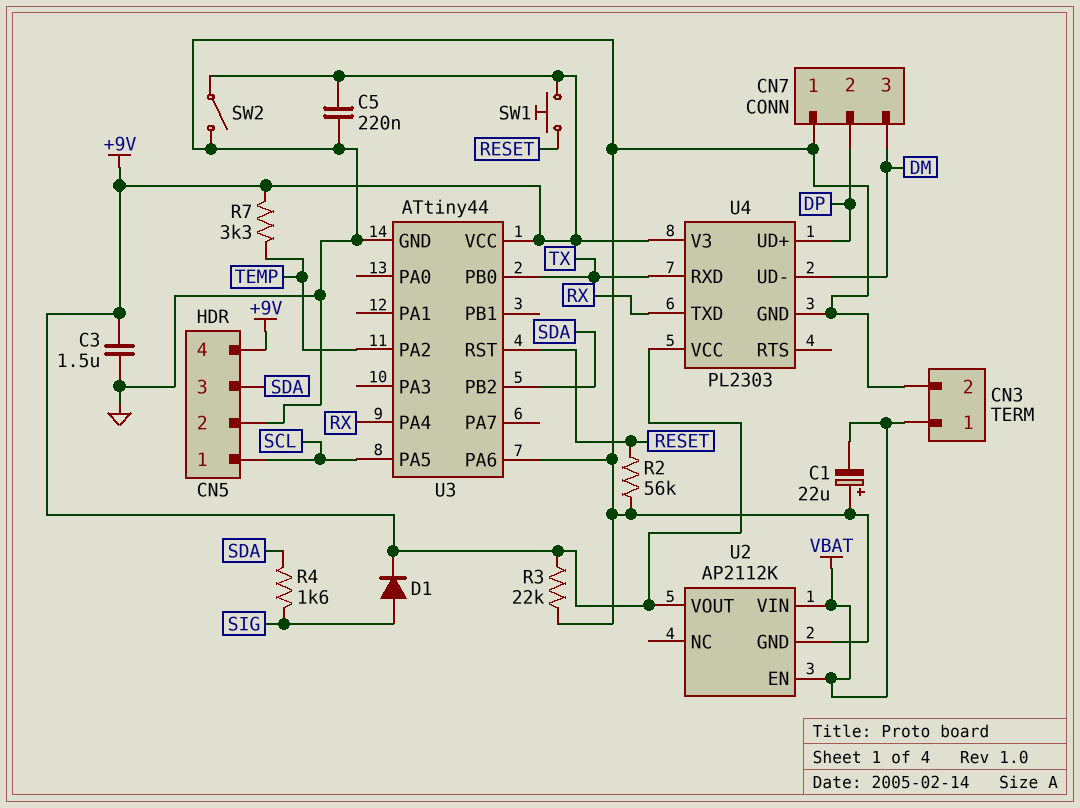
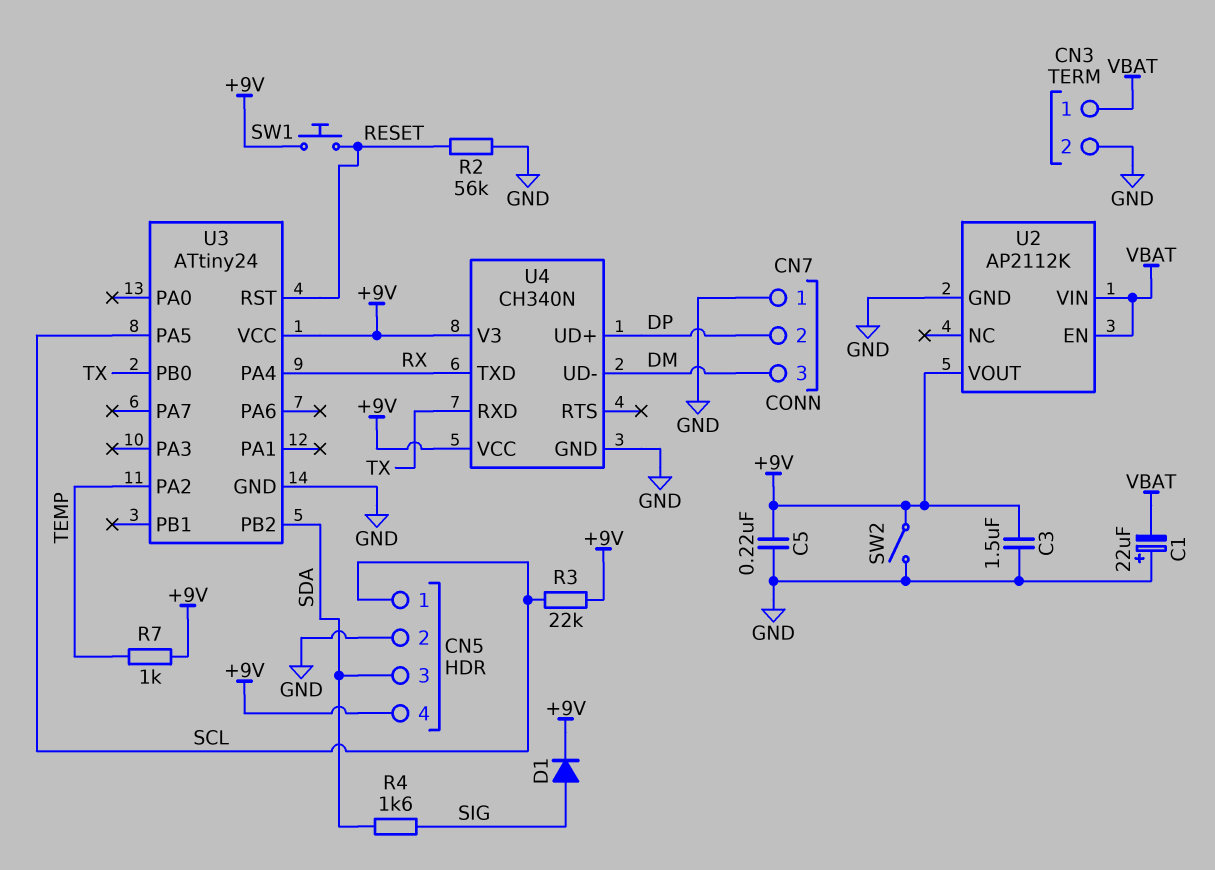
R3: 22k (+9V, GND) -> 22k (+9V, SCL)
R7: 3.3k (+9V, TEMP) -> 1k (+9V, TEMP)
U3: ATtiny44 -> ATtiny24
U3 pin PA6: GND -> none
U4: PL2303 -> CH340N

